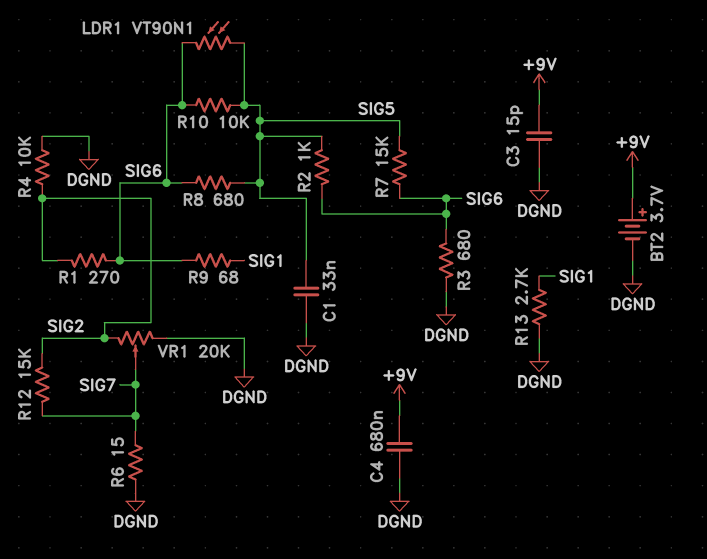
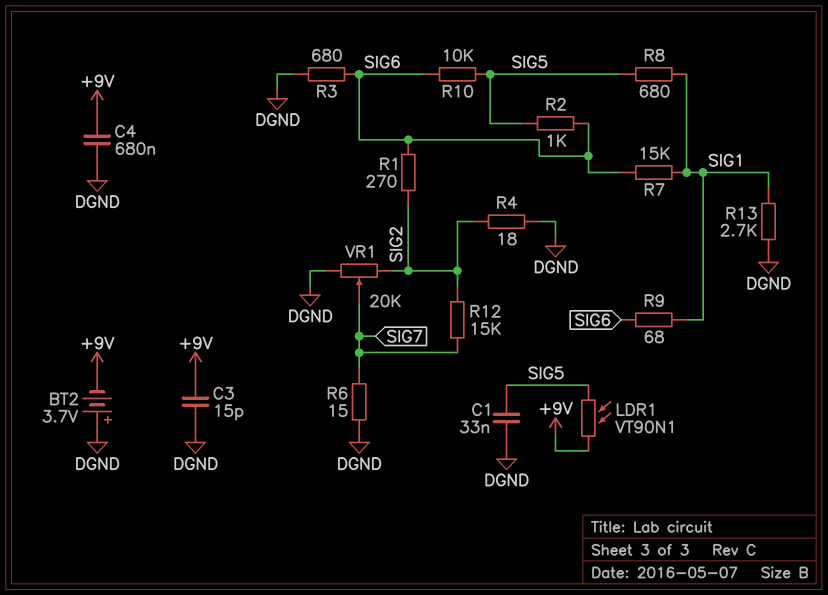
BT2: 3.7V (plus +9V, minus DGND) -> 3.7V (plus DGND, minus +9V)
LDR1: VT90N1 (SIG5, SIG6) -> VT90N1 (+9V, SIG5)
R4: 10k (DGND, SIG2) -> 18 (DGND, SIG2)
R7: 15k (SIG5, SIG6) -> 15k (SIG1, SIG6)
R8: 680 (SIG5, SIG6) -> 680 (SIG1, SIG5)

